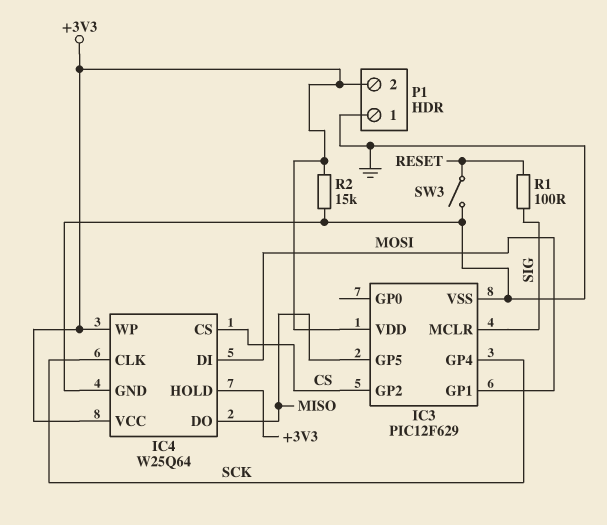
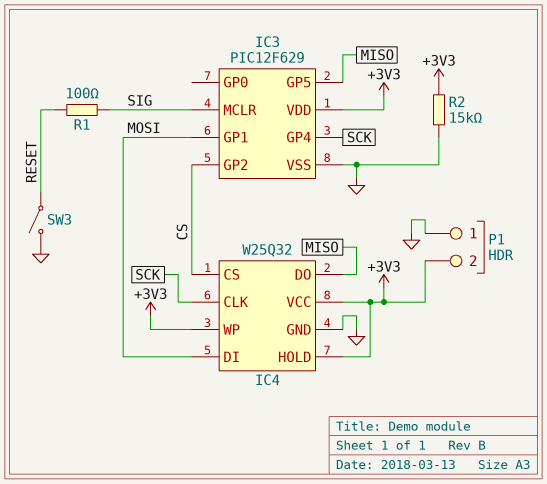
IC4: W25Q64 -> W25Q32

